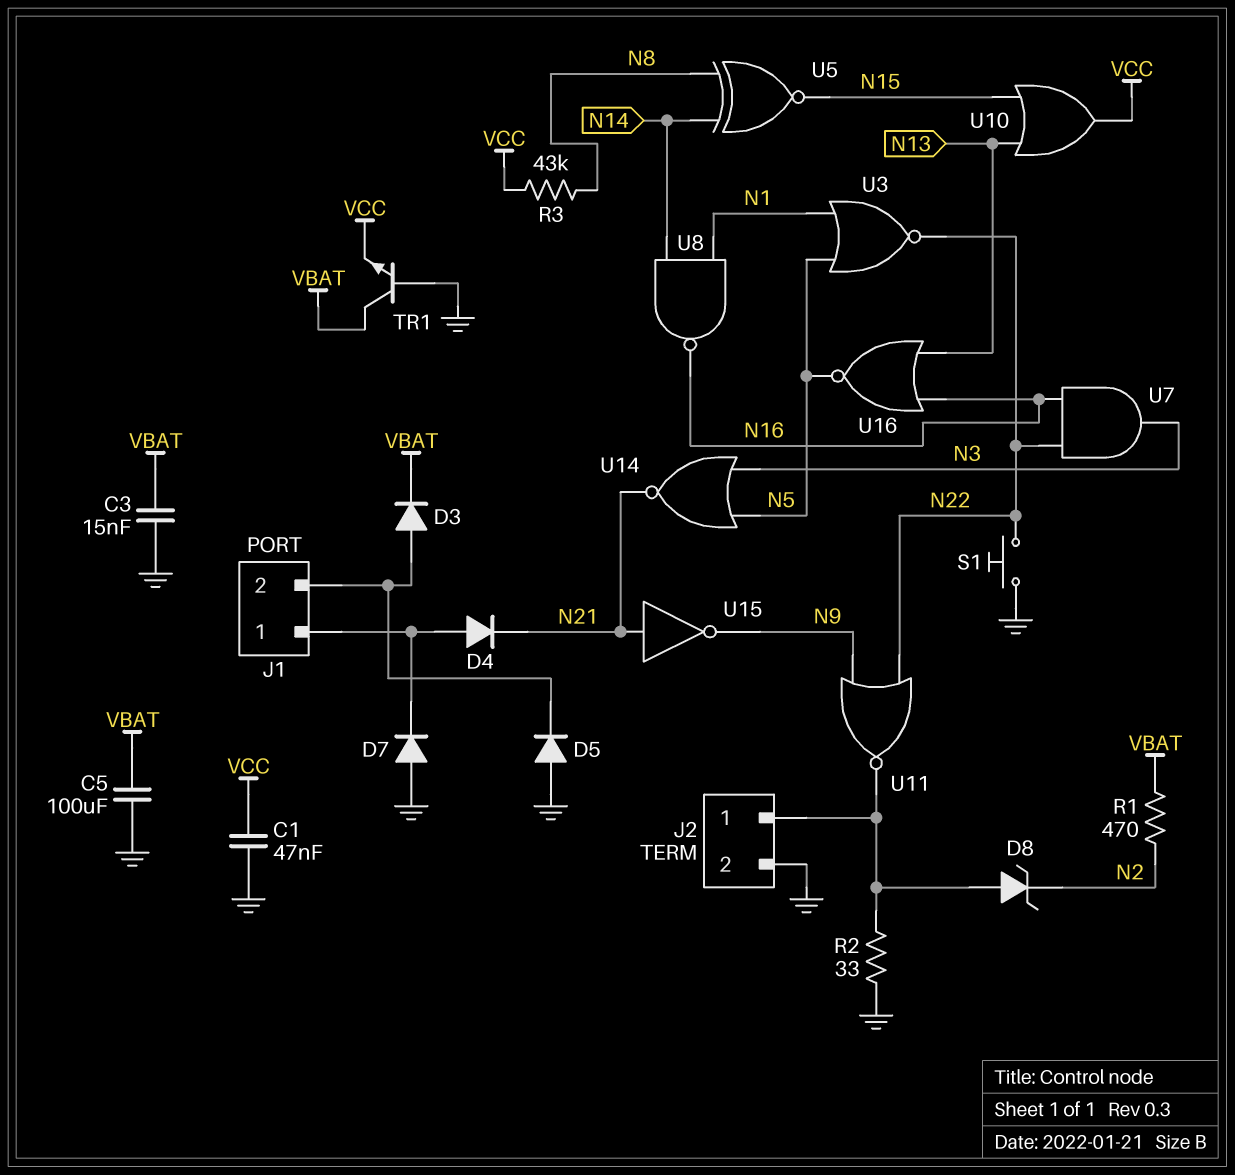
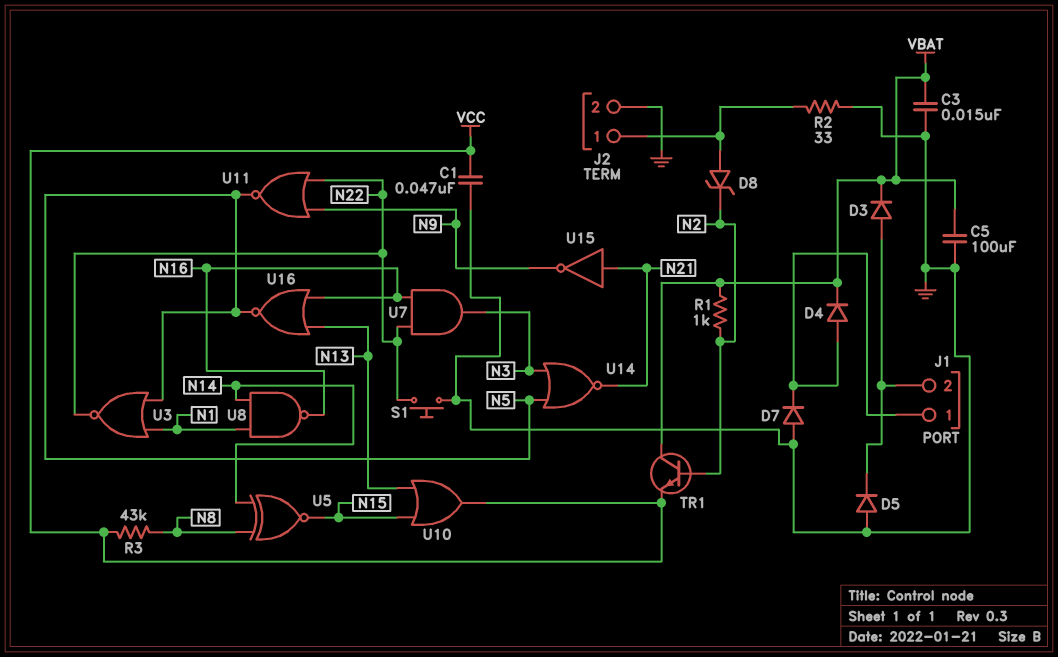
D4: diode (A J1/1, K N21) -> diode (A J1/1, K VBAT)
R1: 470 (N2, VBAT) -> 1k (N2, VBAT)
TR1: NPN (B GND, C VBAT, E VCC) -> NPN (B N2, C VBAT, E VCC)
U11: NOR (in N9, in N22, out J2/1) -> NOR (in N9, in N22, out N5)

